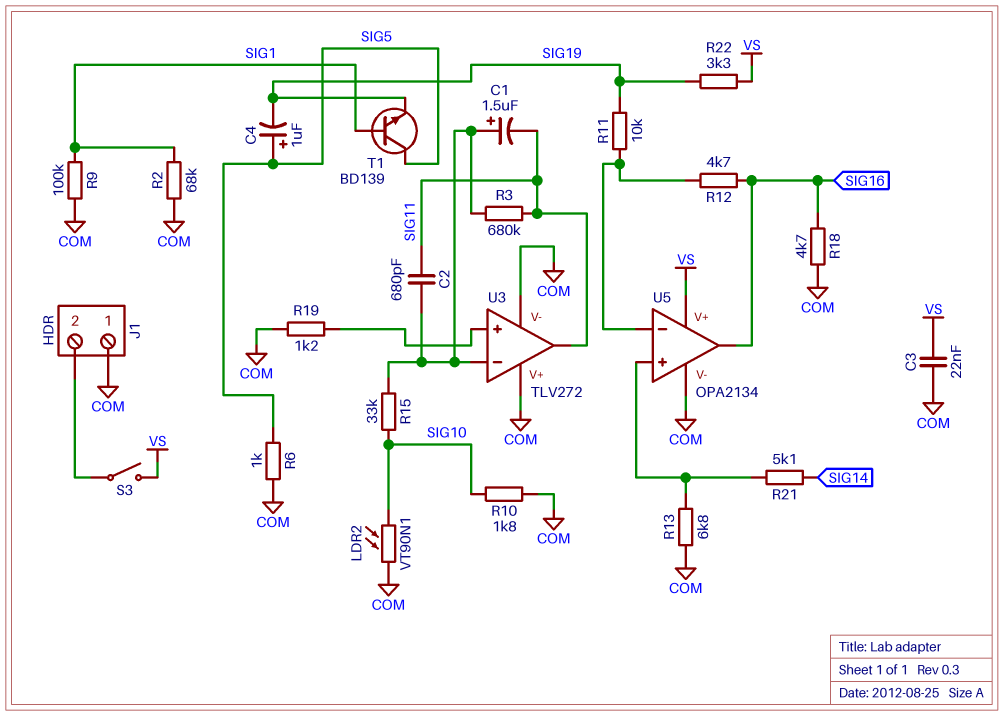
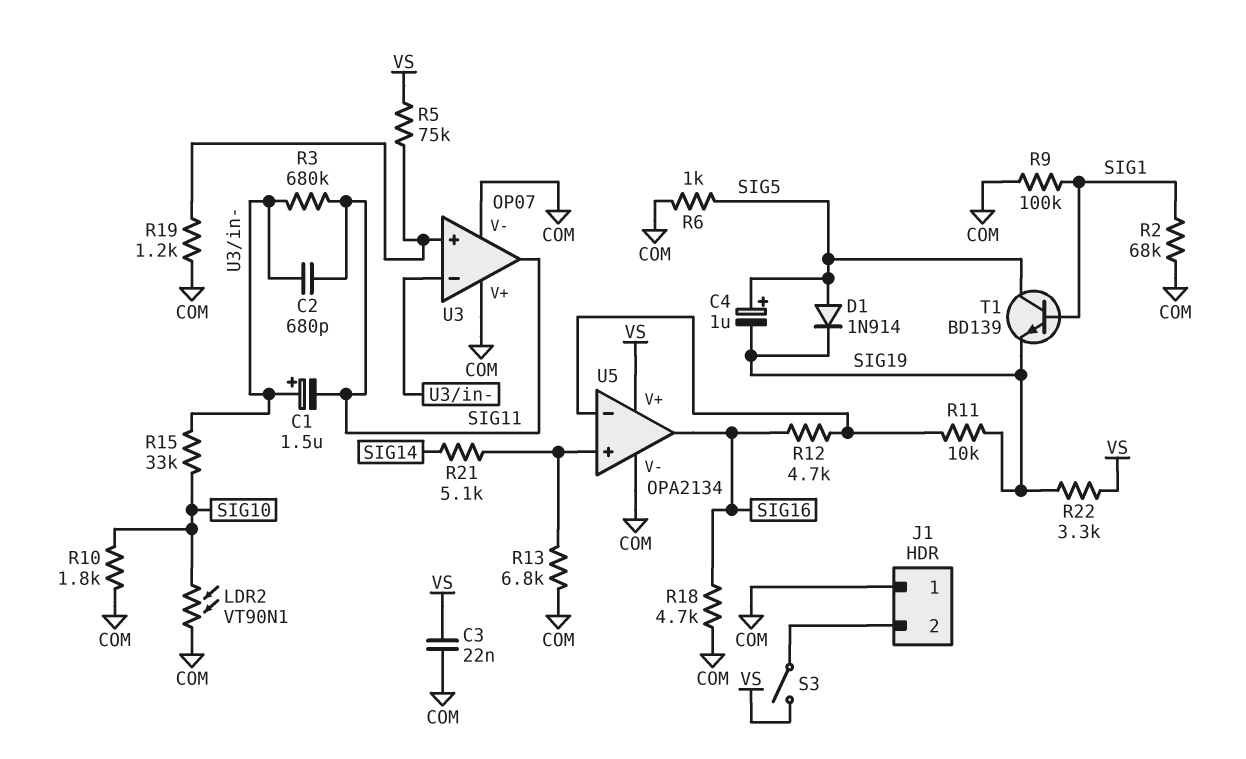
D1: none -> diode 1N914 (A SIG5, K SIG19)
R5: none -> 75k (U3/in+, VS)
U3: TLV272 -> OP07

